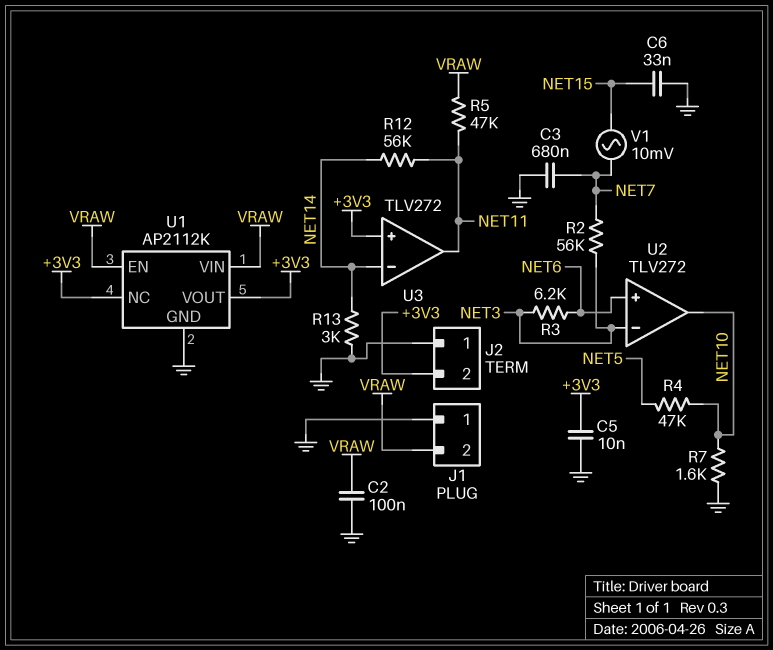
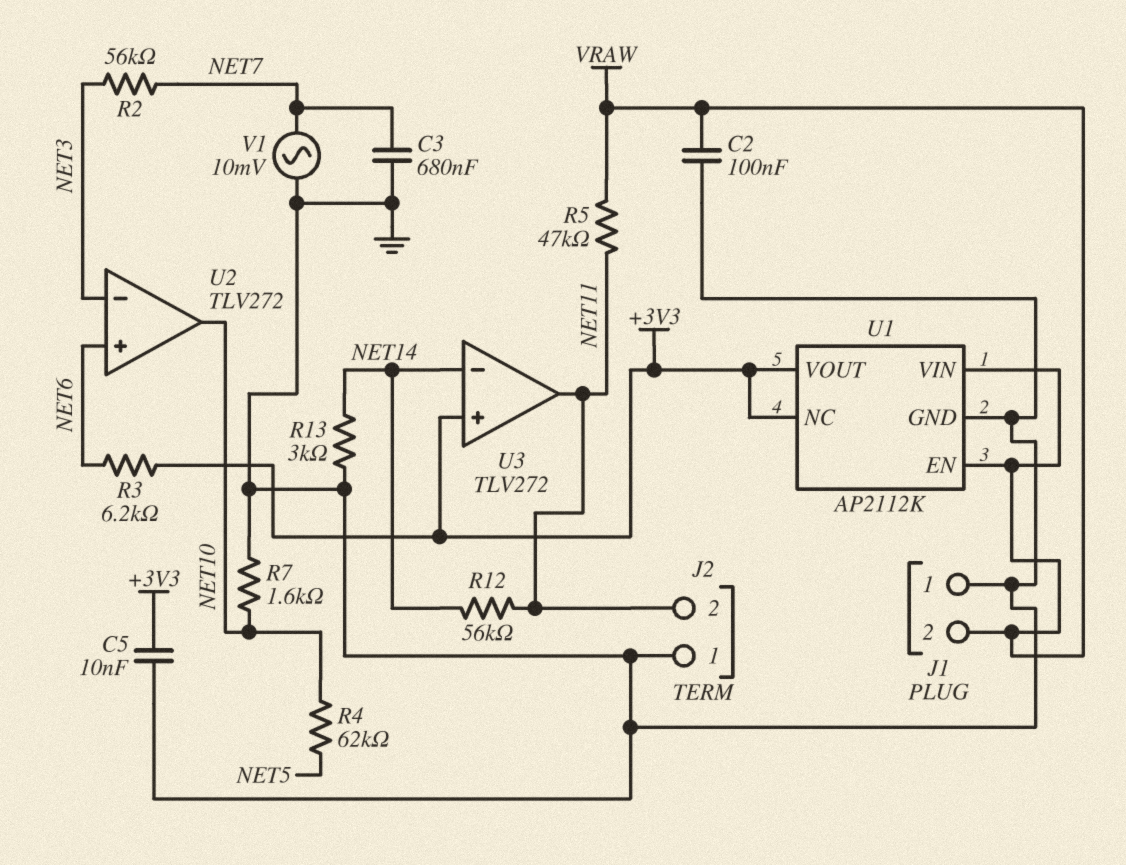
C6: 33nF (GND, NET15) -> none
J2 pin 2: +3V3 -> NET11
R3: 6.2k (NET3, NET6) -> 6.2k (+3V3, NET6)
R4: 47k (NET5, NET10) -> 62k (NET5, NET10)
V1: AC 10mV (NET7, NET15) -> AC 10mV (GND, NET7)

